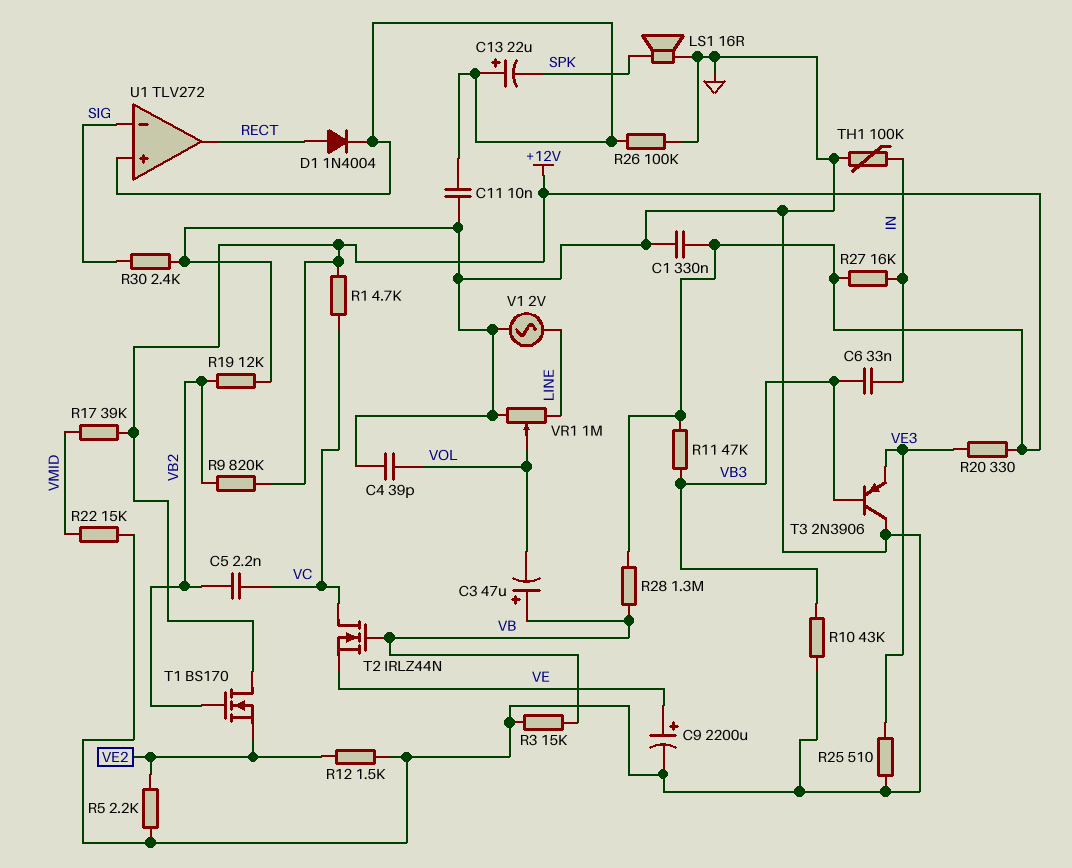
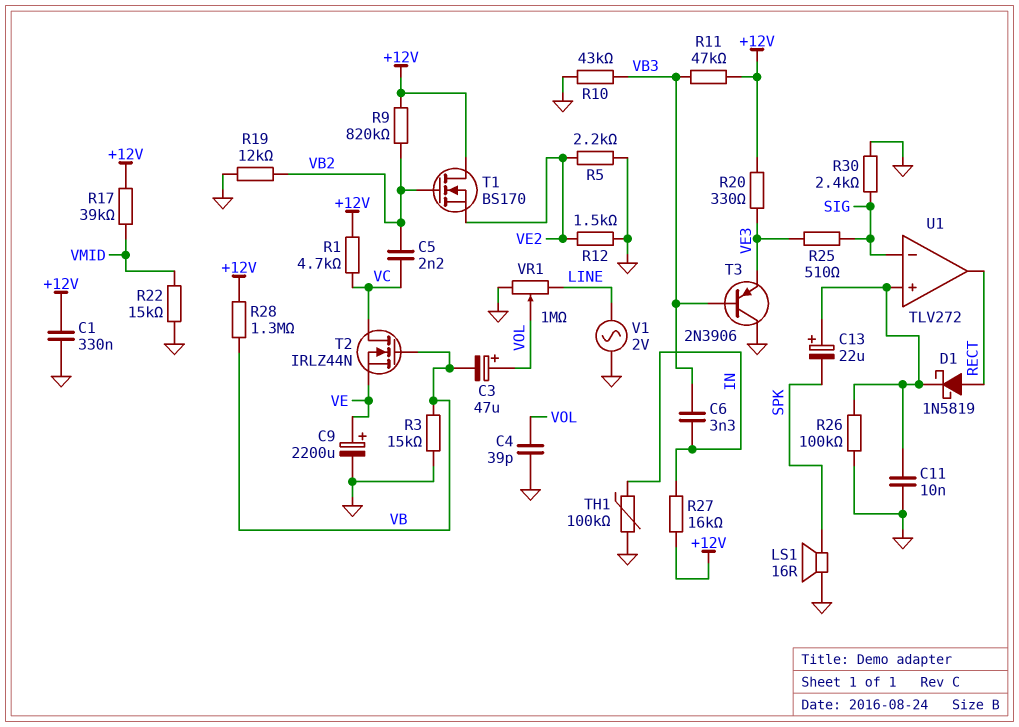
C3: 47uF (plus VB, minus VOL) -> 47uF (plus VOL, minus VB)
C6: 33nF (IN, VB3) -> 3.3nF (IN, VB3)
D1: diode 1N4004 (A RECT, K U1/in+) -> schottky 1N5819 (A RECT, K U1/in+)
R25: 510 (GND, VE3) -> 510 (SIG, VE3)

